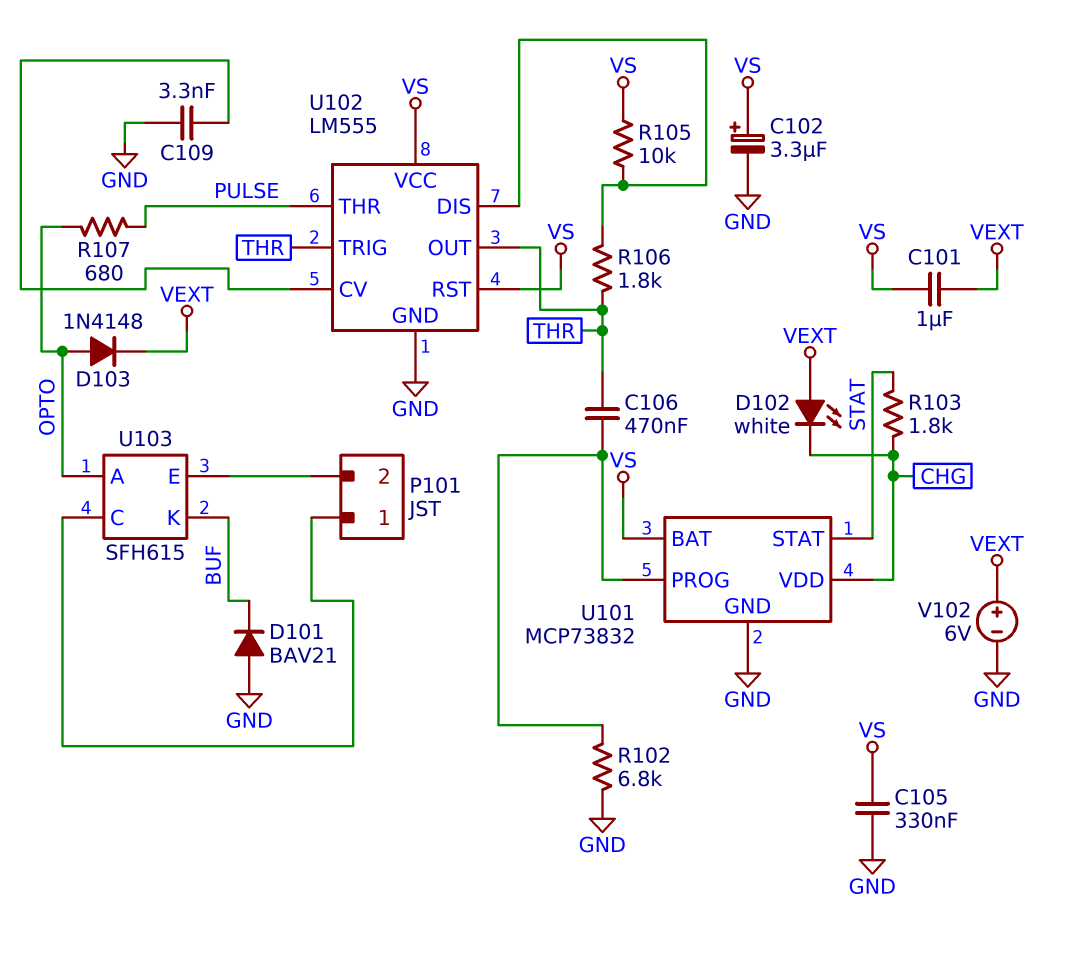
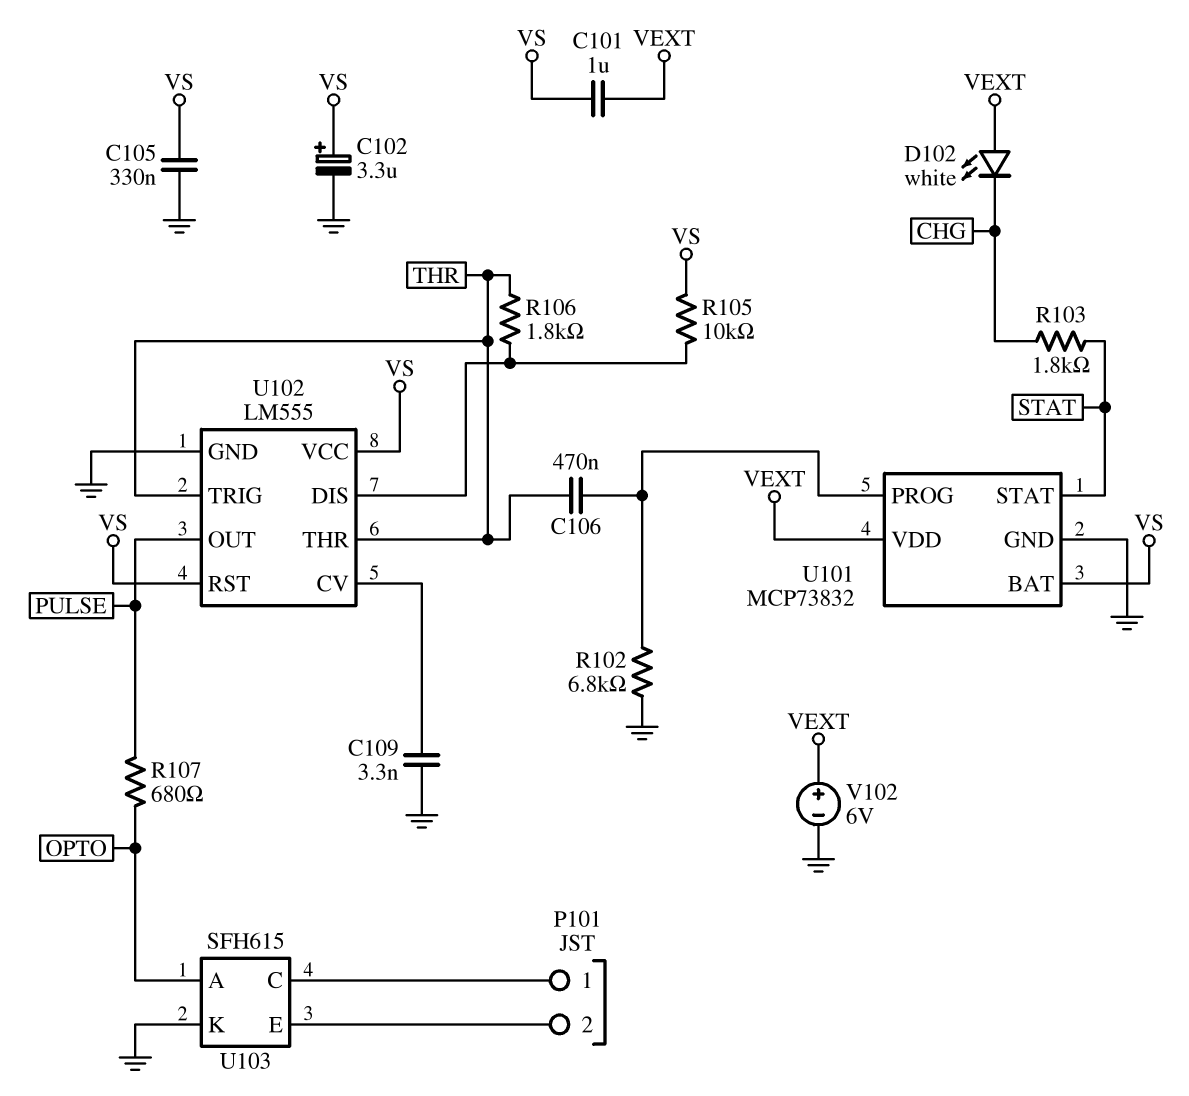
D101: diode BAV21 (A GND, K BUF) -> none
D103: diode 1N4148 (A OPTO, K VEXT) -> none
U101 pin VDD: CHG -> VEXT
U102 pin OUT: THR -> PULSE
U102 pin THR: PULSE -> THR
U103 pin K: BUF -> GND

